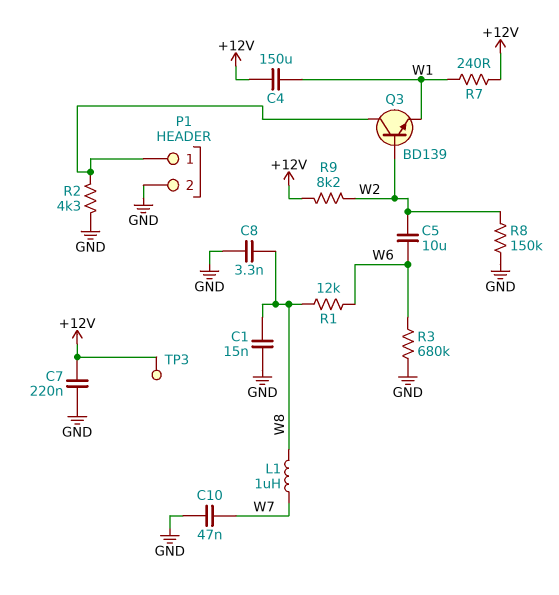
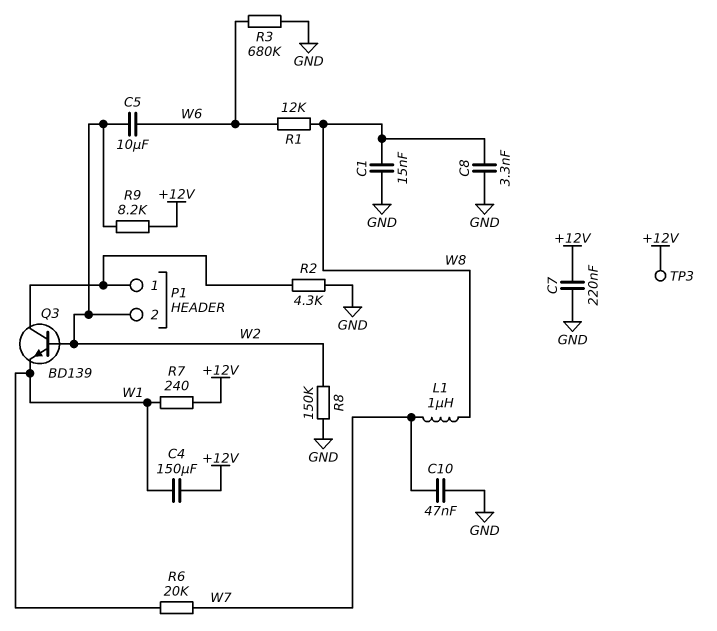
P1 pin 2: GND -> W2
R6: none -> 20k (W1, W7)

